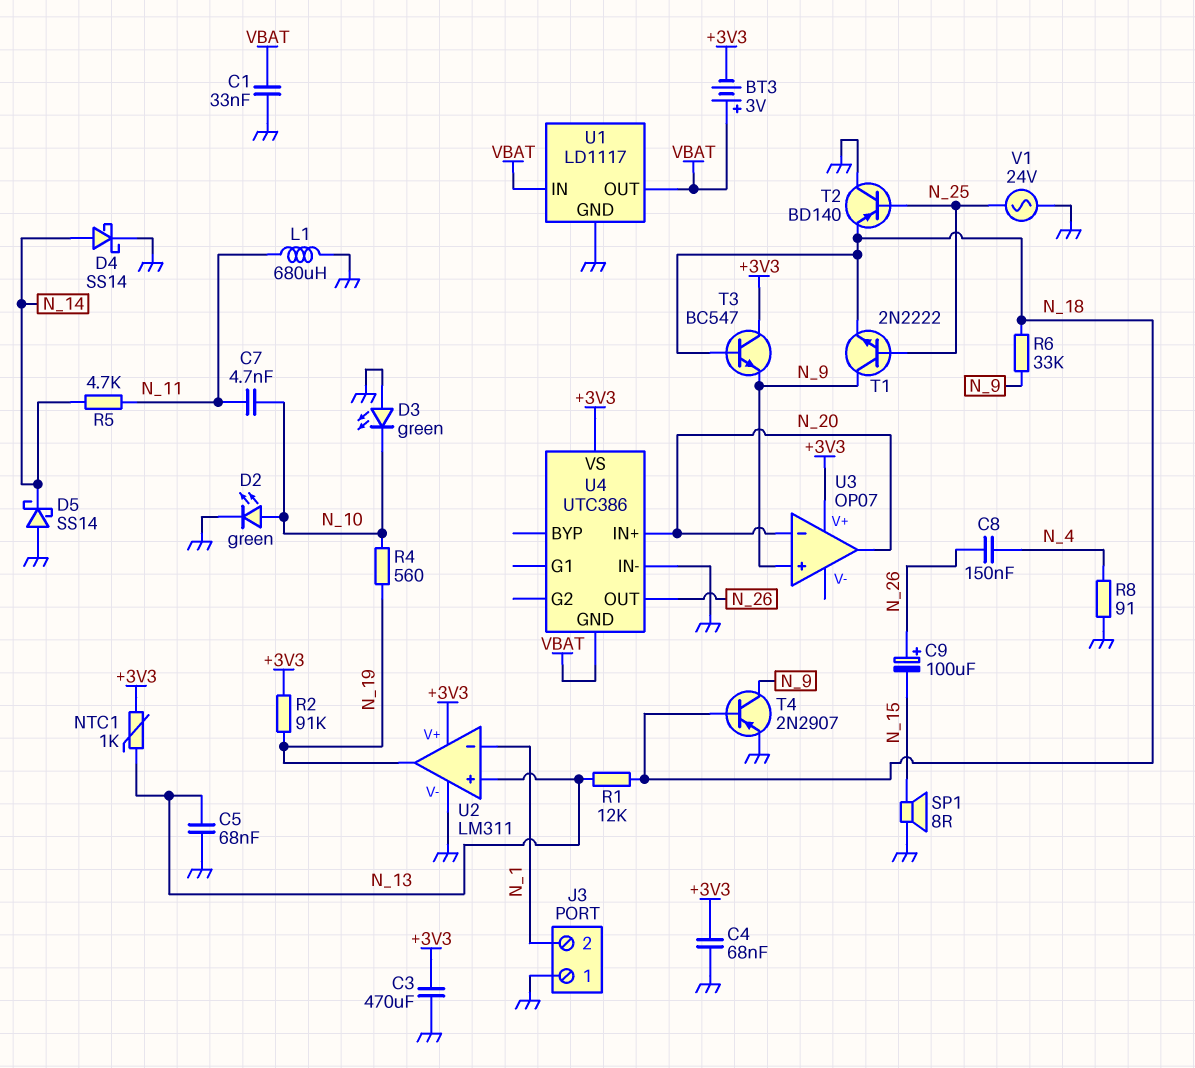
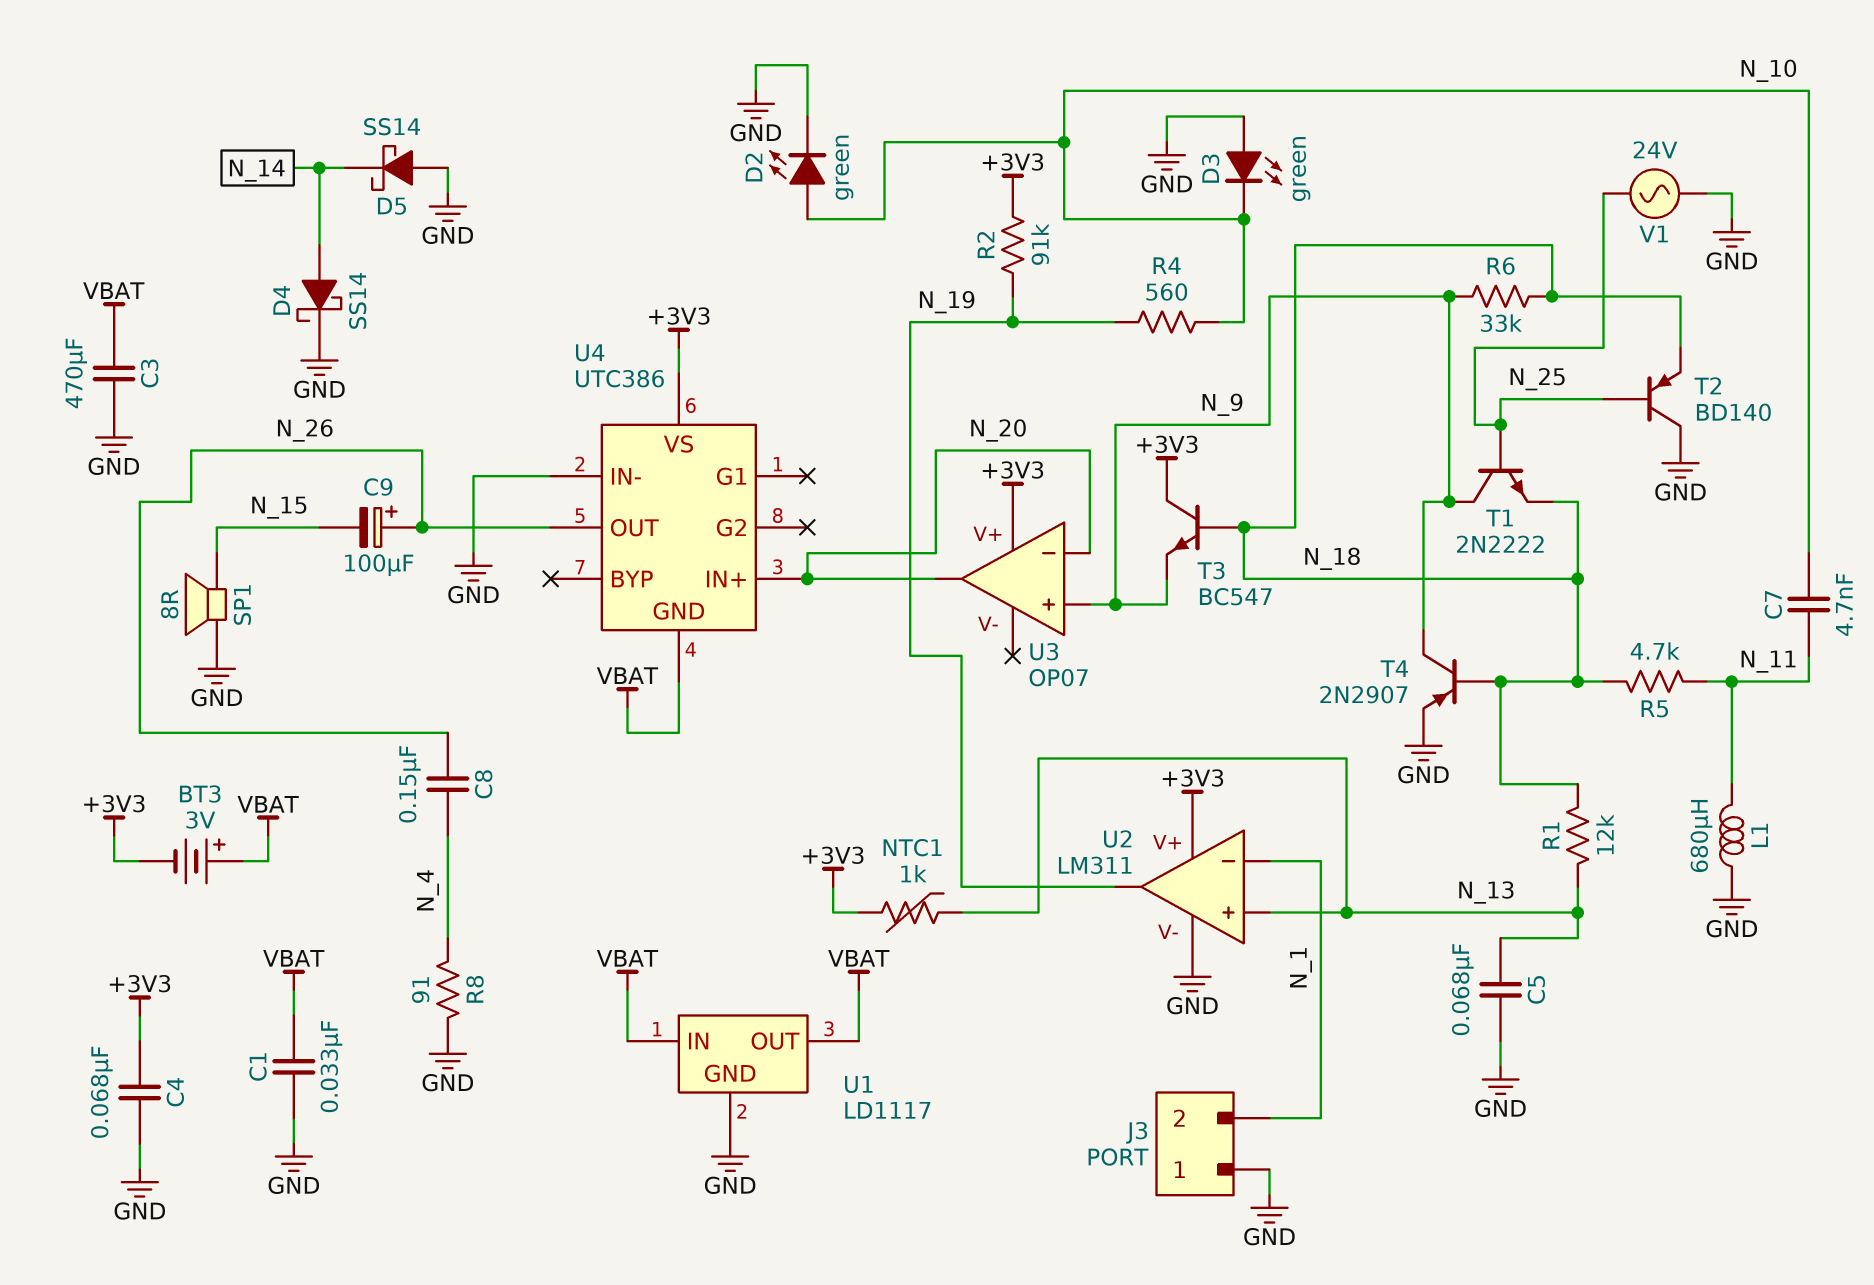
C3: 470uF (+3V3, GND) -> 470uF (GND, VBAT)
R5: 4.7k (N_11, N_14) -> 4.7k (N_11, N_18)

